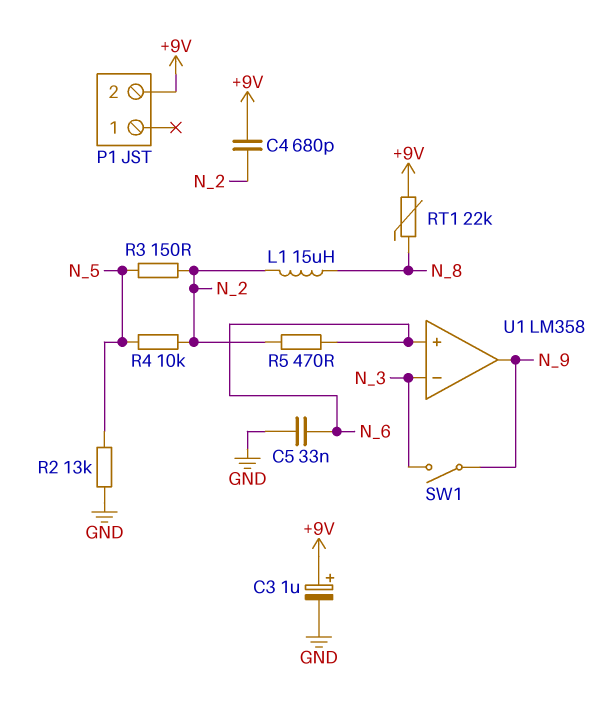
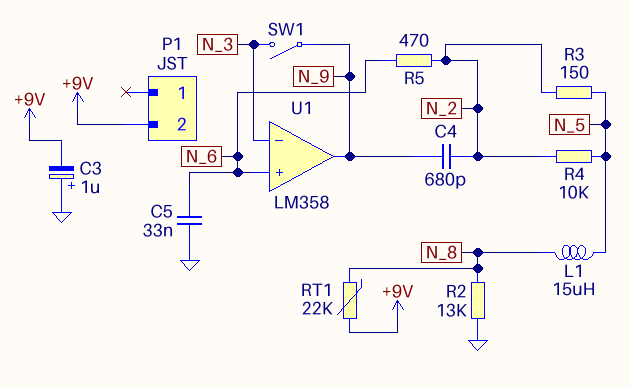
C3: 1uF (plus +9V, minus GND) -> 1uF (plus GND, minus +9V)
C4: 680pF (+9V, N_2) -> 680pF (N_2, N_9)
L1: 15uH (N_2, N_8) -> 15uH (N_5, N_8)
R2: 13k (GND, N_5) -> 13k (GND, N_8)

